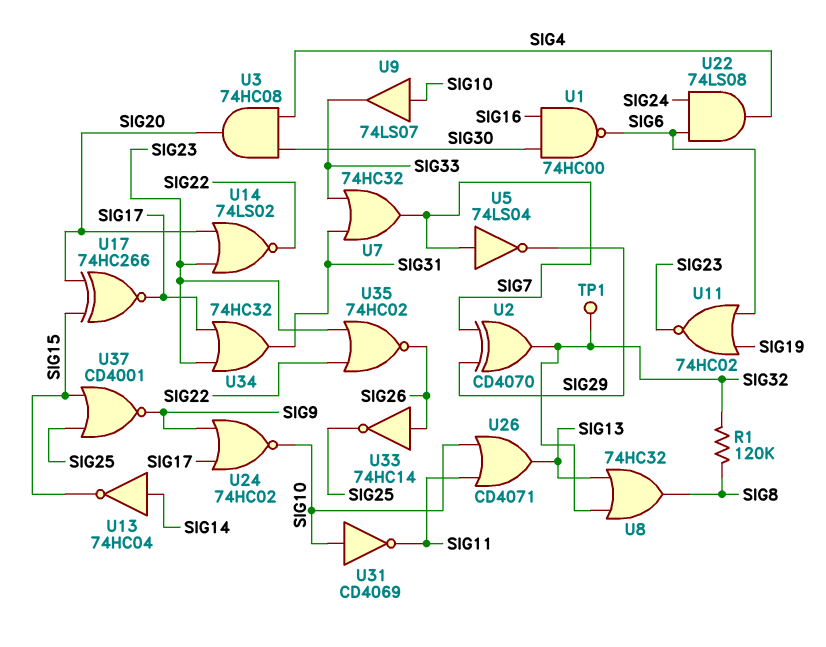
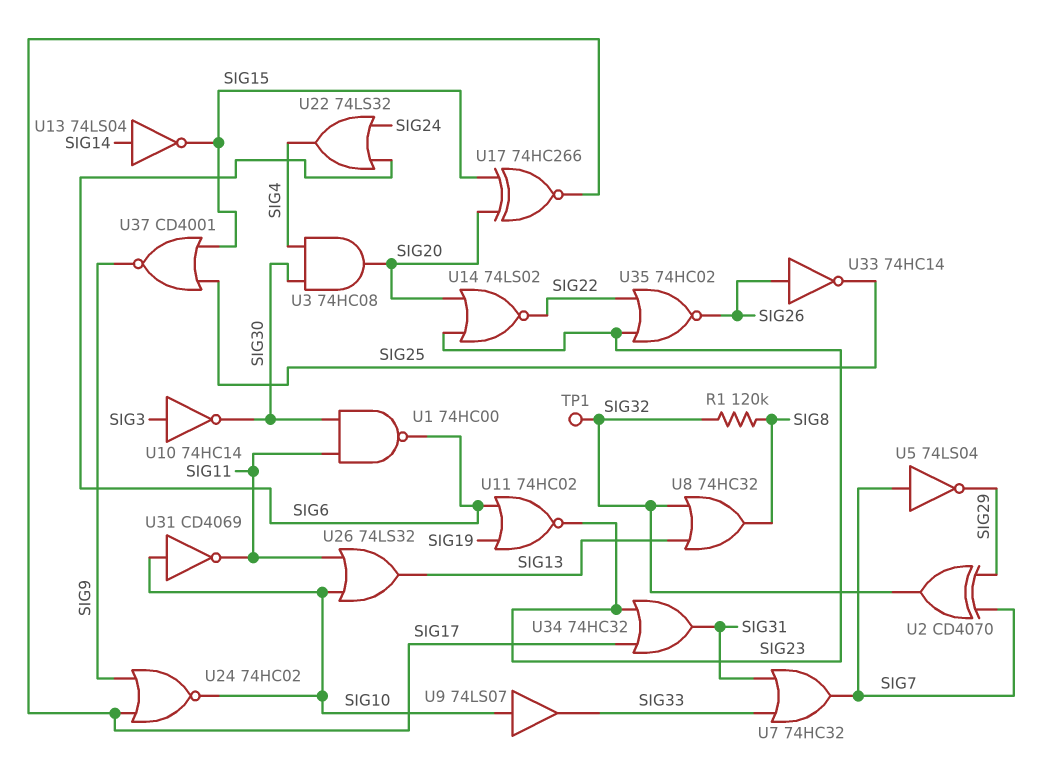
U1: NAND 74HC00 (in SIG16, in SIG30, out SIG6) -> NAND 74HC00 (in SIG11, in SIG30, out SIG6)
U10: none -> NOT 74HC14 (in SIG3, out SIG30)
U13: NOT 74HC04 (in SIG14, out SIG15) -> NOT 74LS04 (in SIG14, out SIG15)
U22: AND 74LS08 (in SIG6, in SIG24, out SIG4) -> OR 74LS32 (in SIG6, in SIG24, out SIG4)
U26: OR CD4071 (in SIG10, in SIG11, out SIG13) -> OR 74LS32 (in SIG10, in SIG11, out SIG13)

